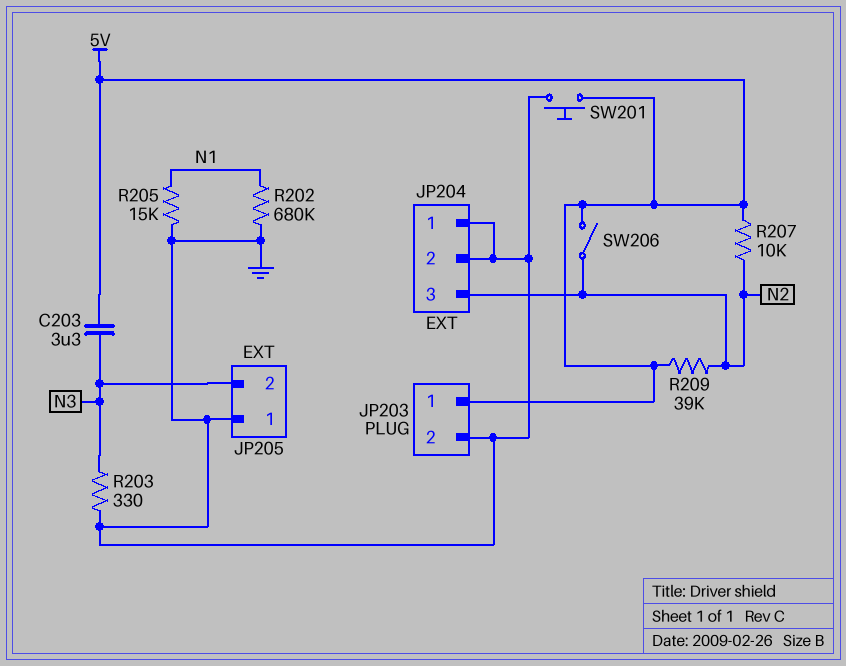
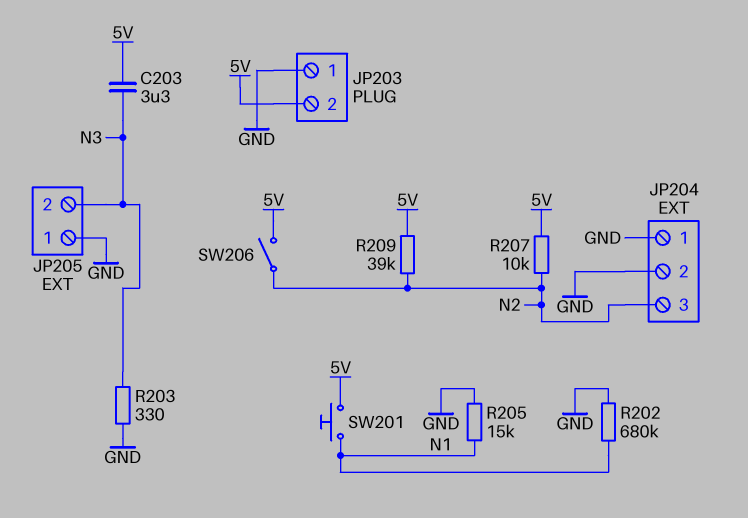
JP203 pin 1: 5V -> GND
JP203 pin 2: GND -> 5V
SW201: button (5V, GND) -> button (5V, N1)

